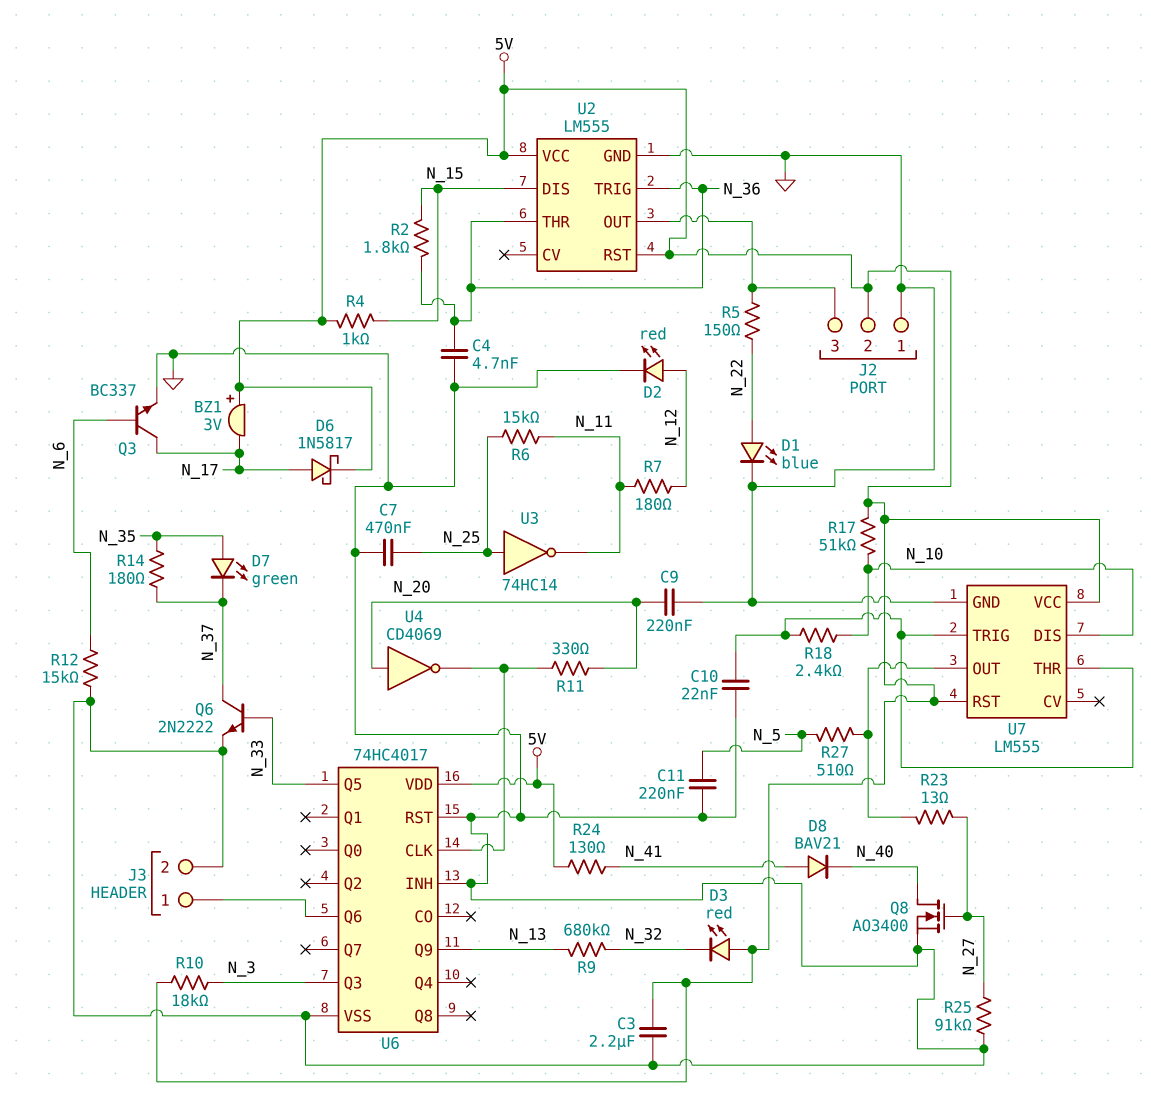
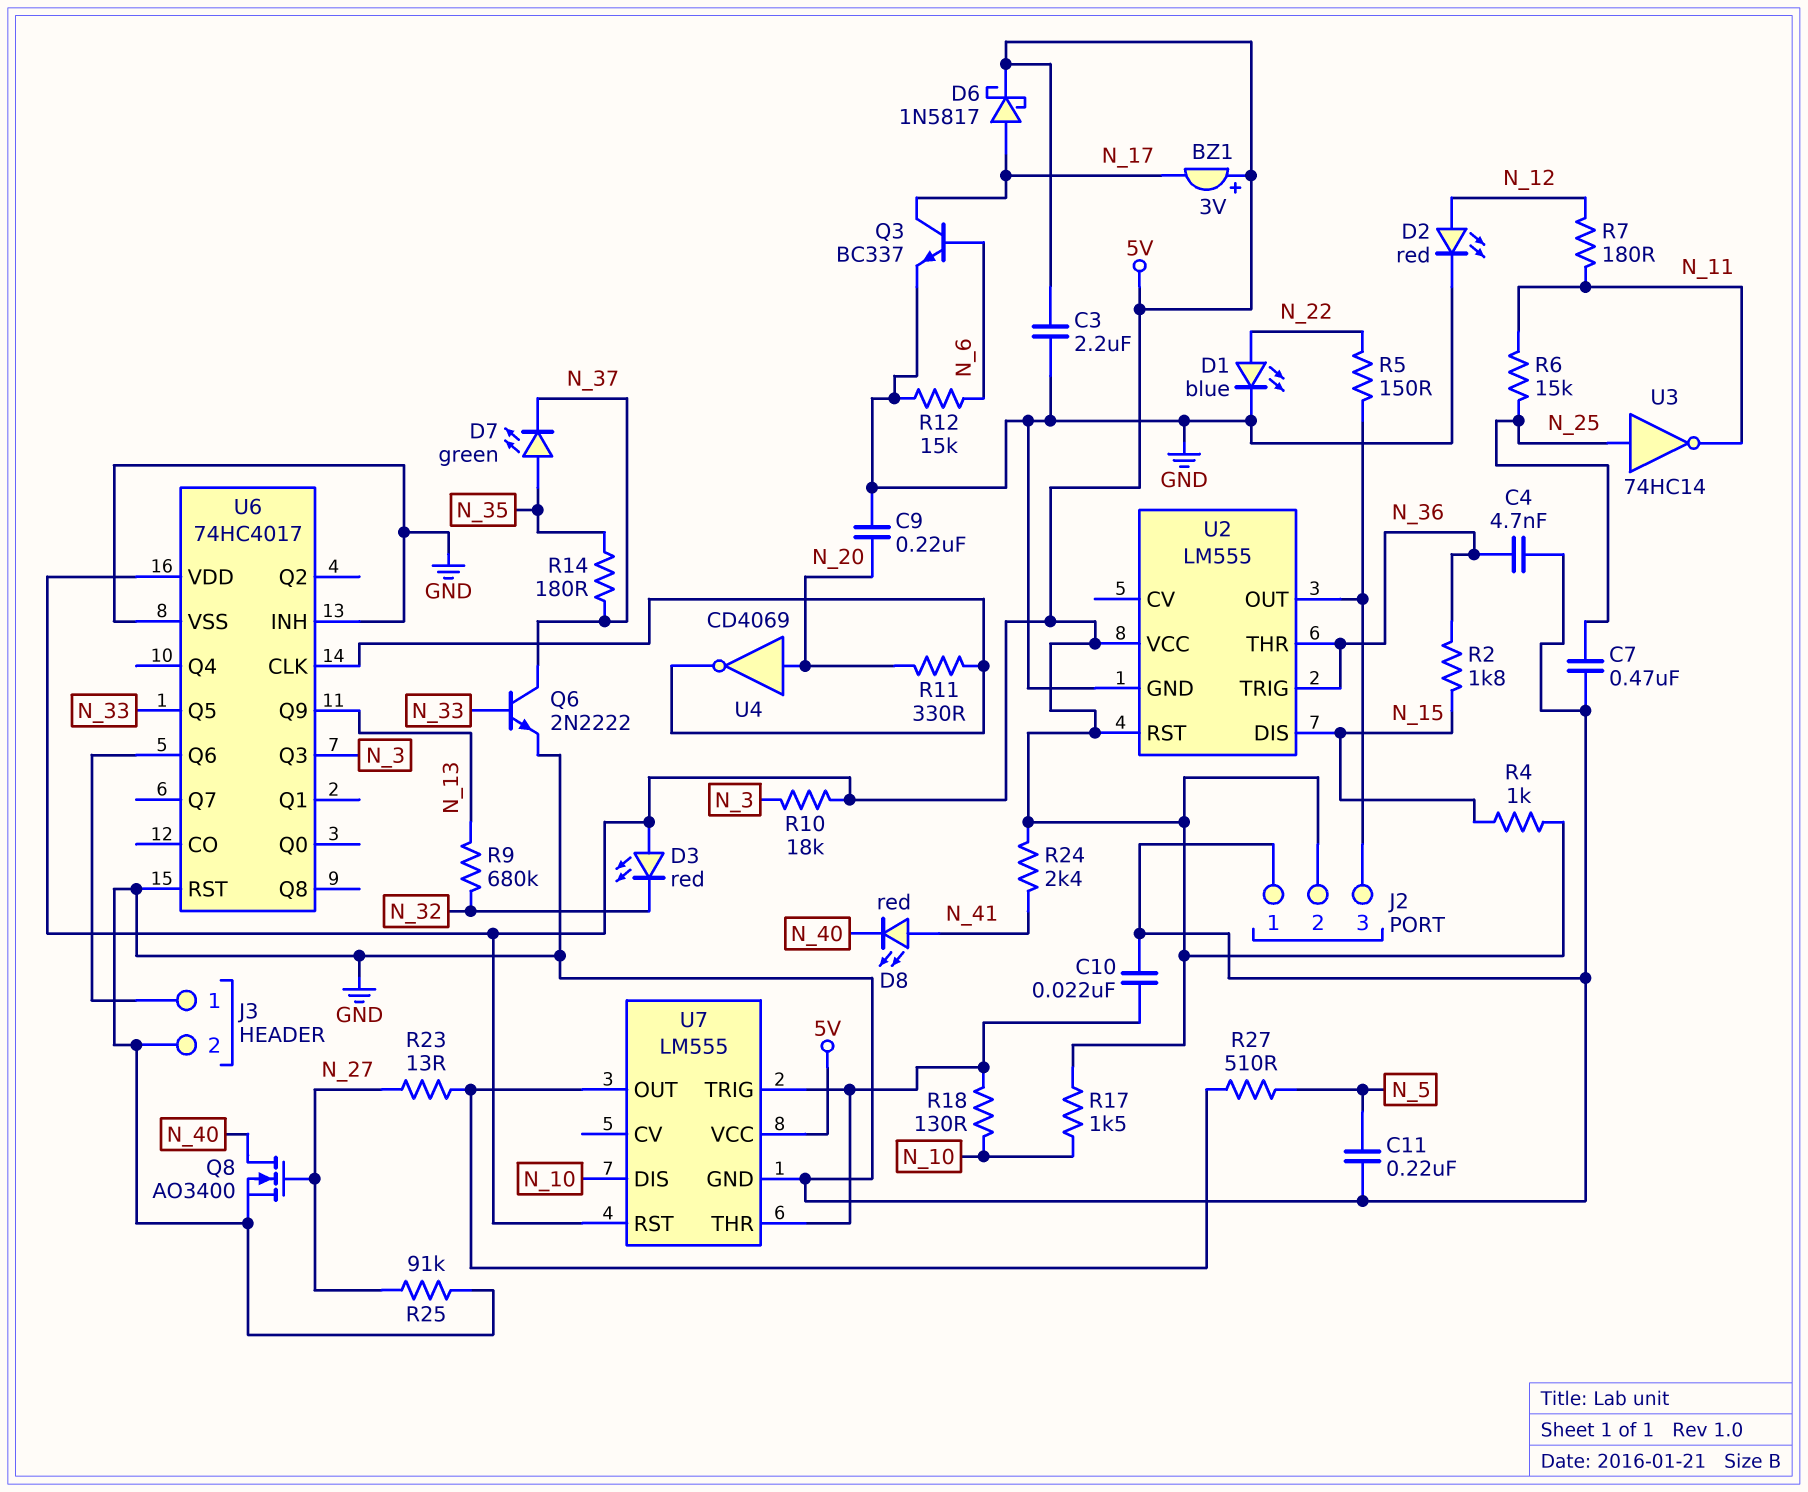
D8: diode BAV21 (A N_41, K N_40) -> LED red (A N_41, K N_40)
R17: 51k (5V, N_10) -> 1.5k (5V, N_10)
R18: 2.4k (N_10, U7/THR) -> 130 (N_10, U7/THR)
R24: 130 (5V, N_41) -> 2.4k (5V, N_41)

